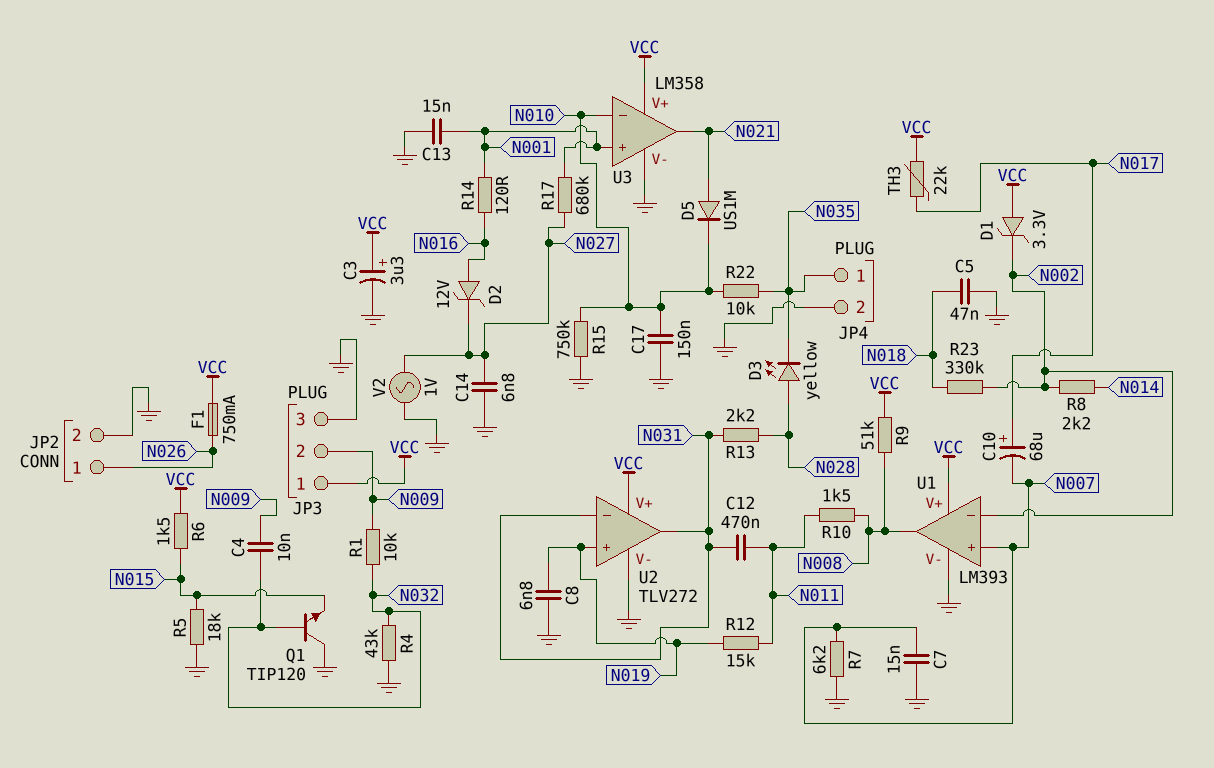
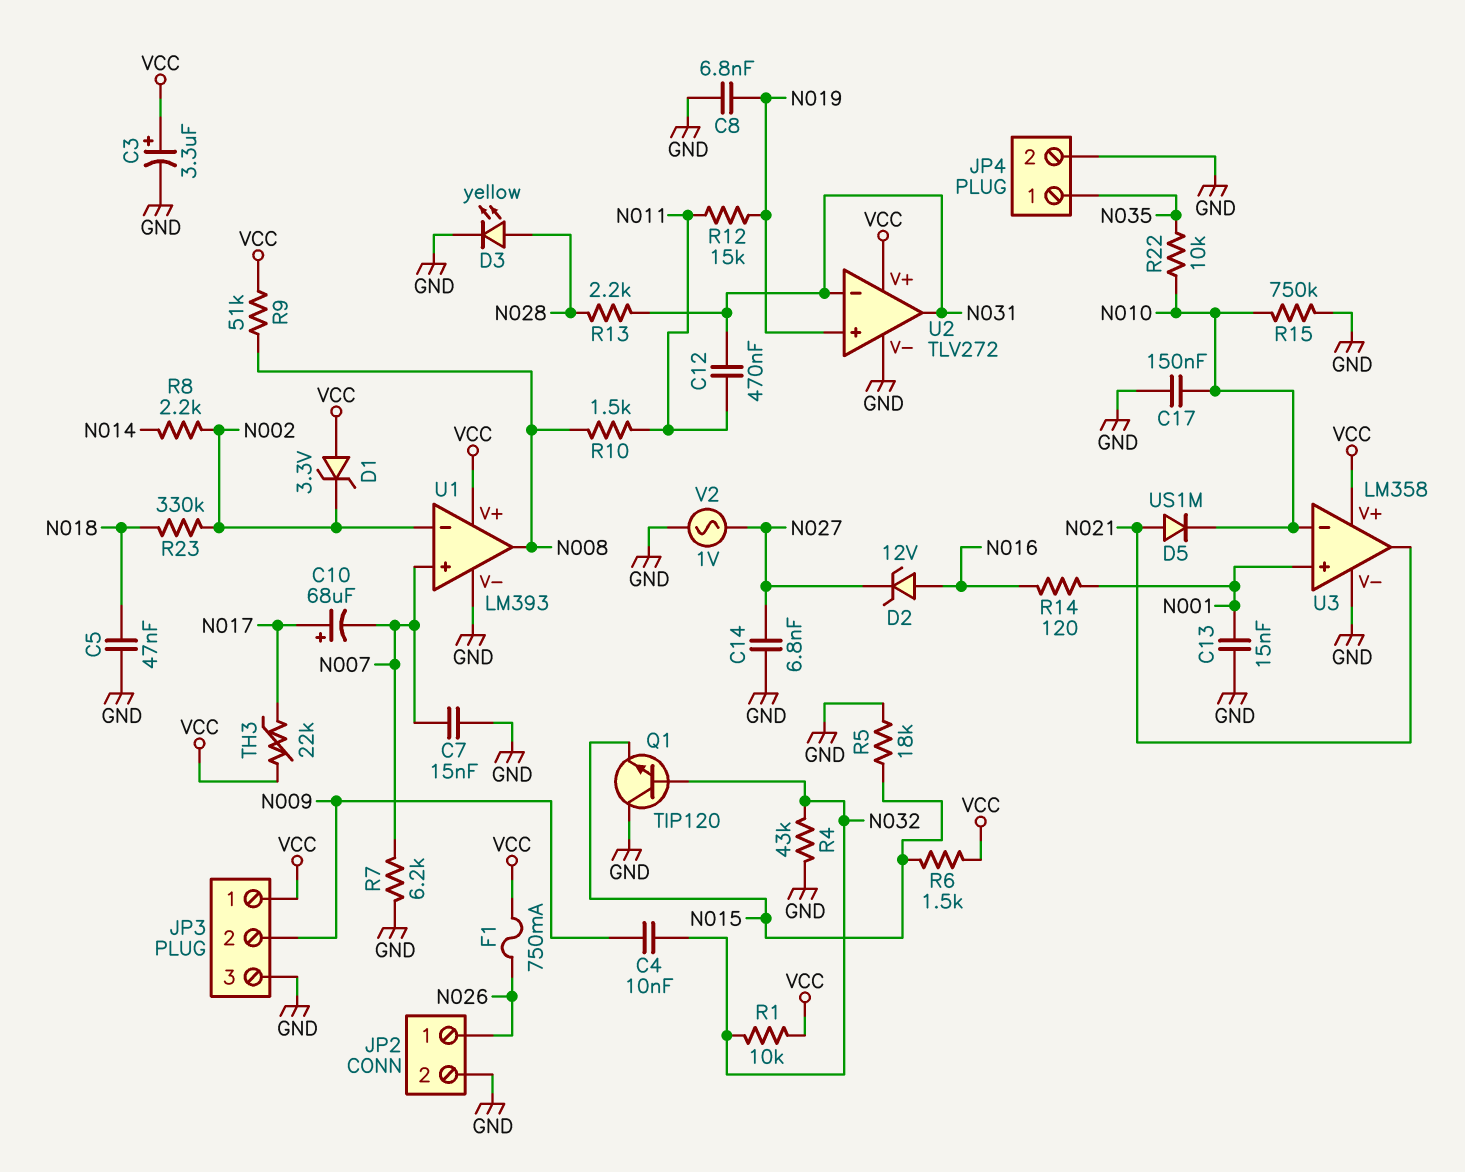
D3: LED yellow (A N028, K N035) -> LED yellow (A N028, K GND)
R1: 10k (N009, N032) -> 10k (N032, VCC)
R17: 680k (N001, N027) -> none

